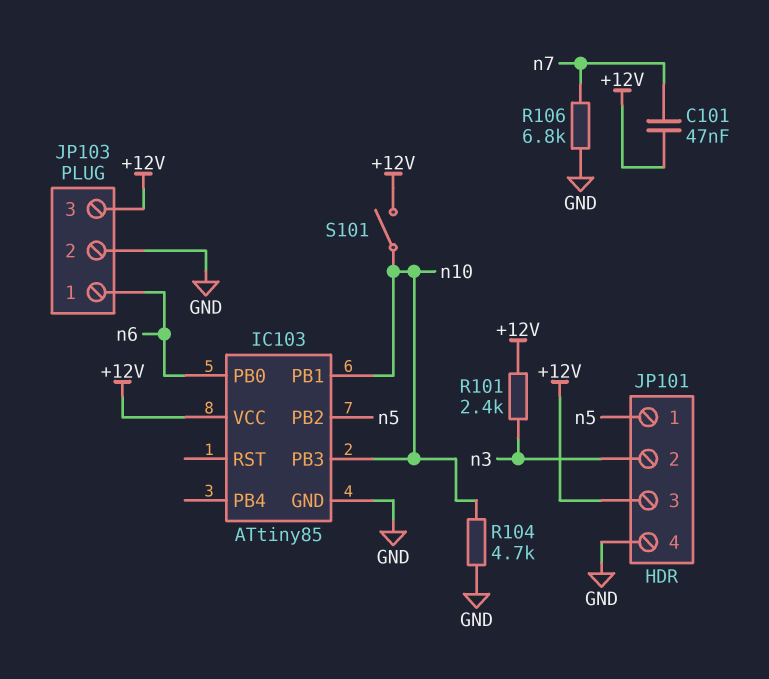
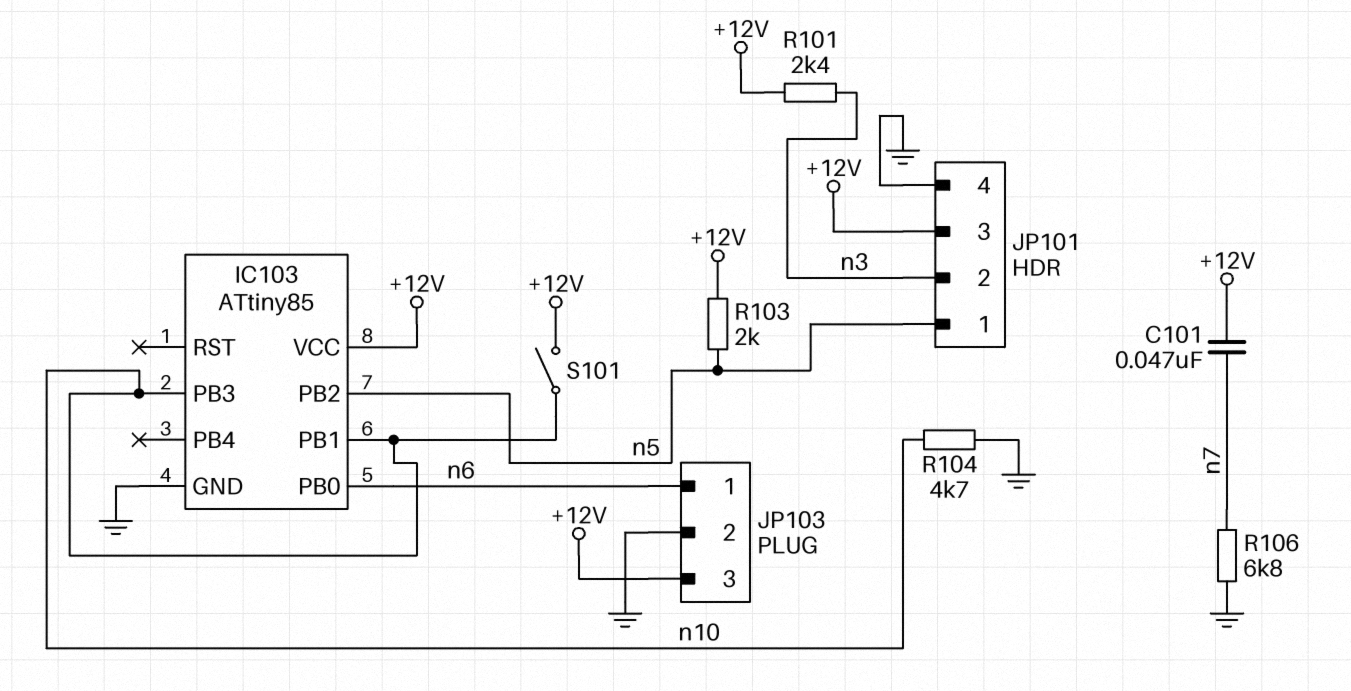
R103: none -> 2k (+12V, n5)

